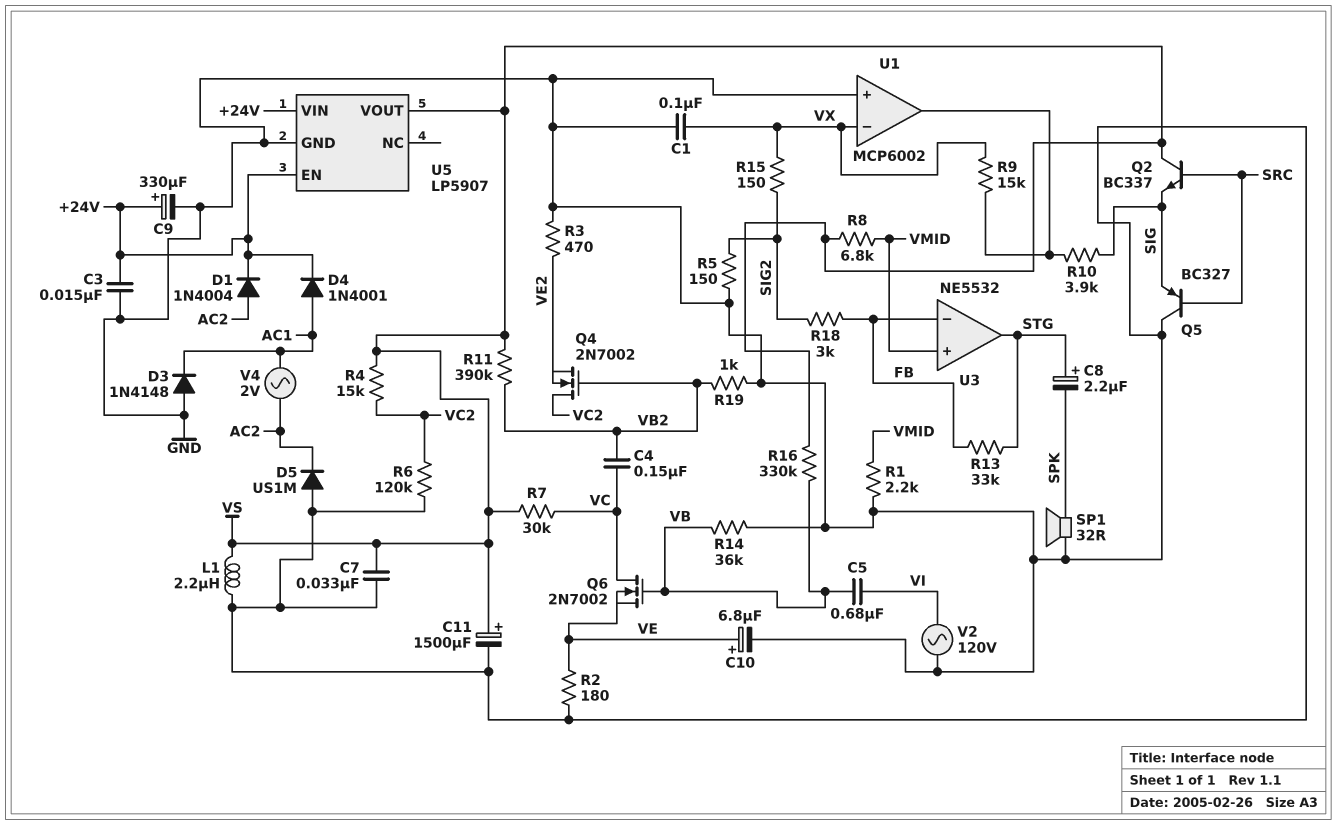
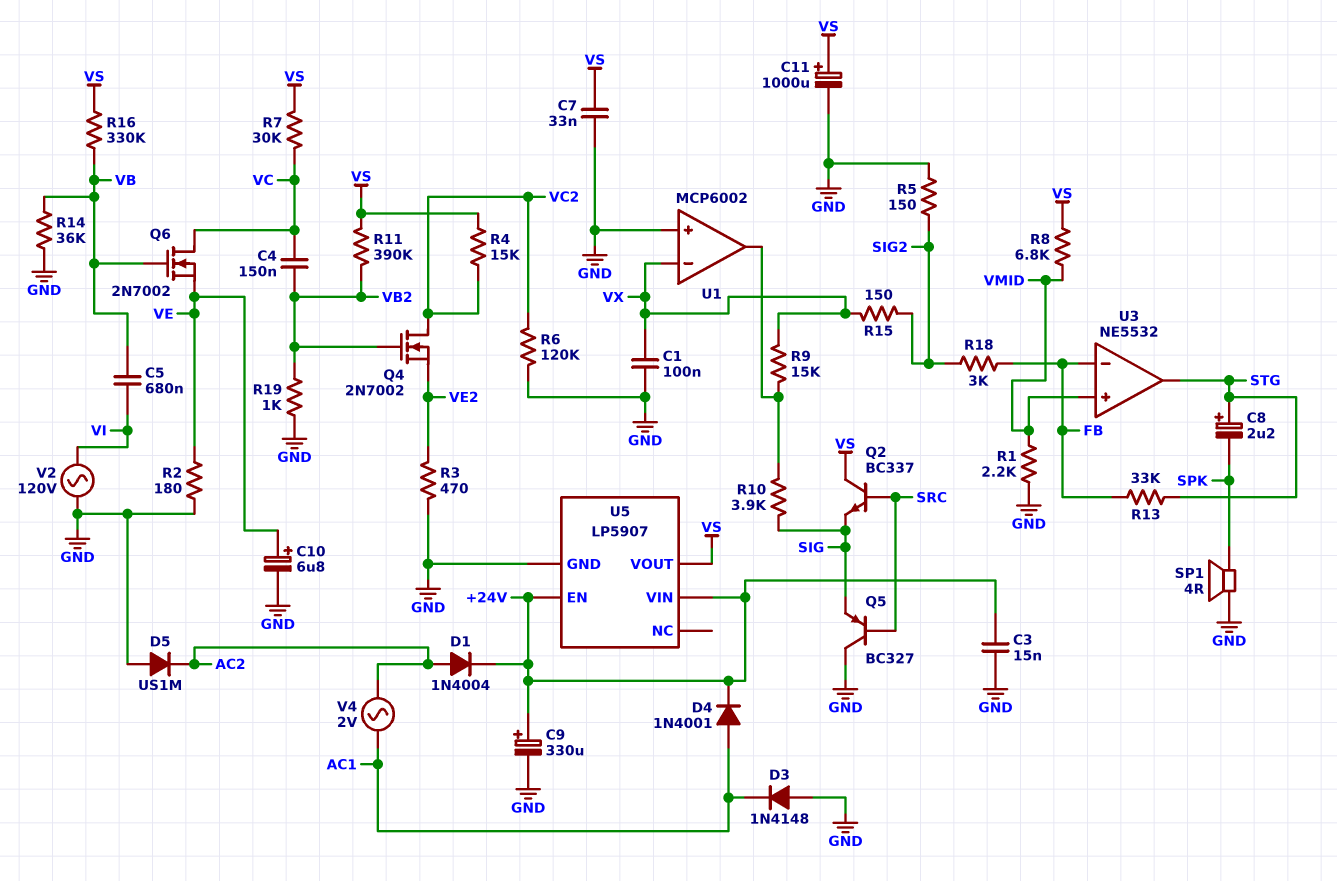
C11: 1500uF (plus VS, minus GND) -> 1000uF (plus VS, minus GND)
L1: 2.2uH (GND, VS) -> none
SP1: speaker 32R (GND, SPK) -> speaker 4R (GND, SPK)

